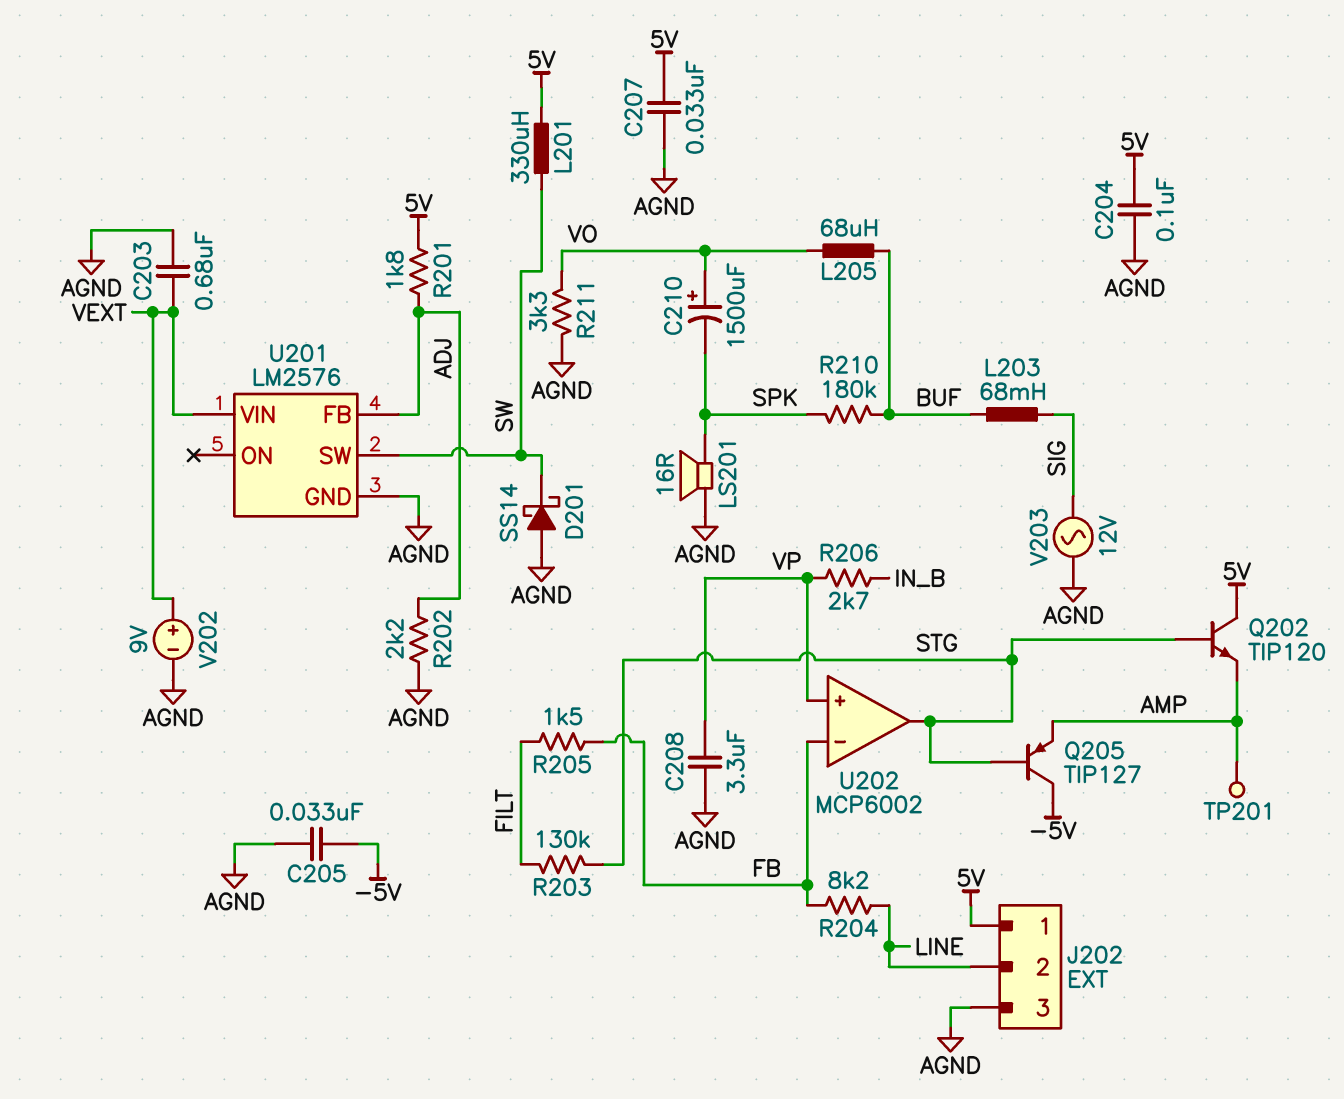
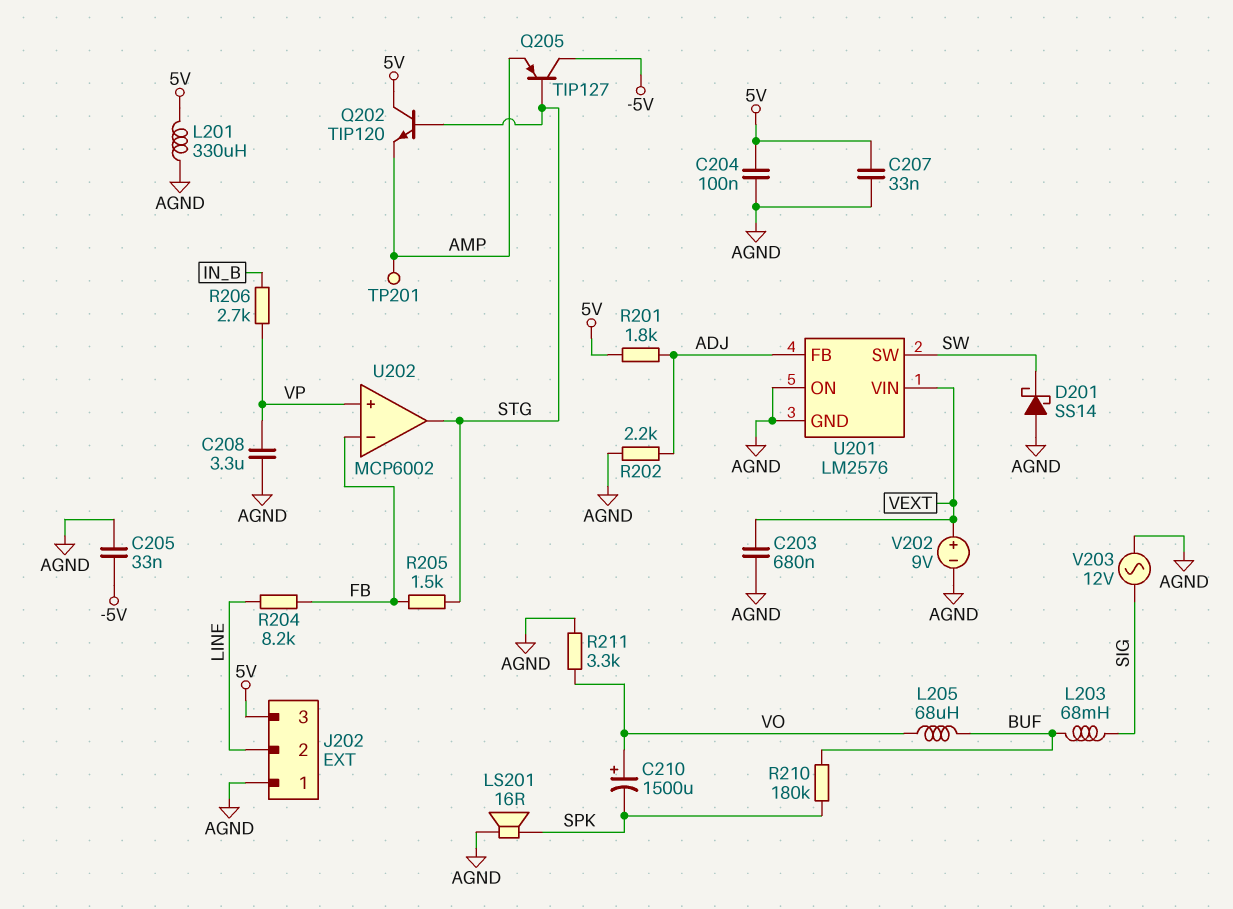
J202 pin 1: 5V -> AGND
J202 pin 3: AGND -> 5V
L201: 330uH (5V, SW) -> 330uH (5V, AGND)
R203: 130k (FILT, STG) -> none
R205: 1.5k (FB, FILT) -> 1.5k (FB, STG)
U201 pin ON: none -> AGND

